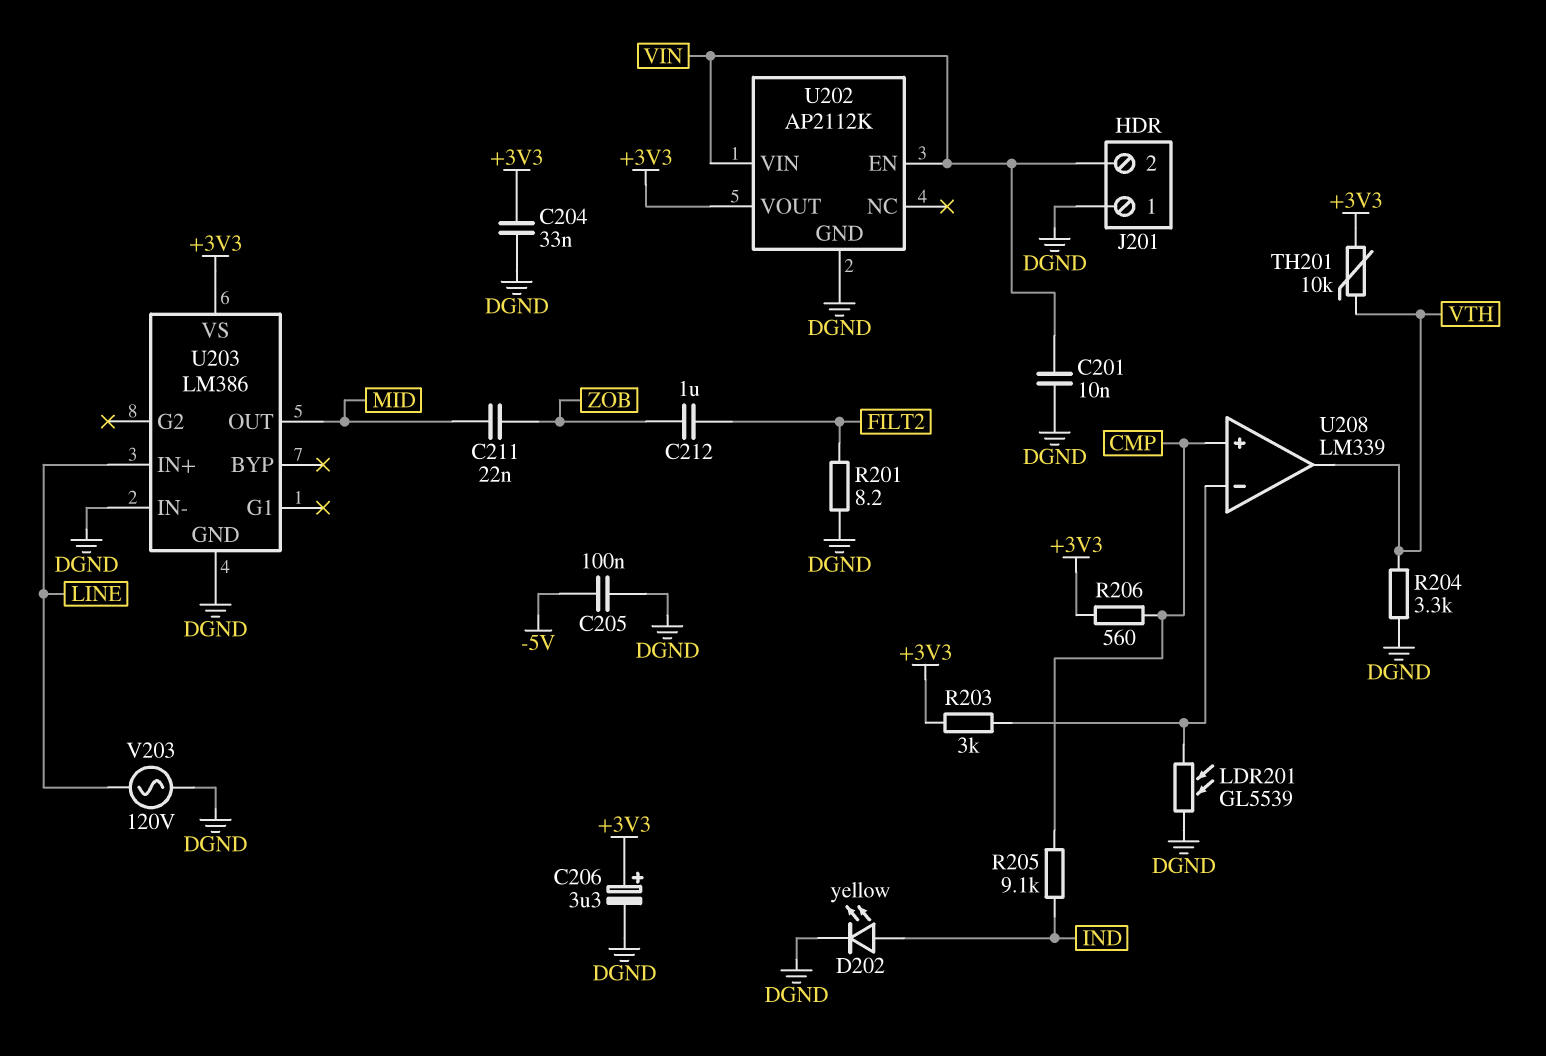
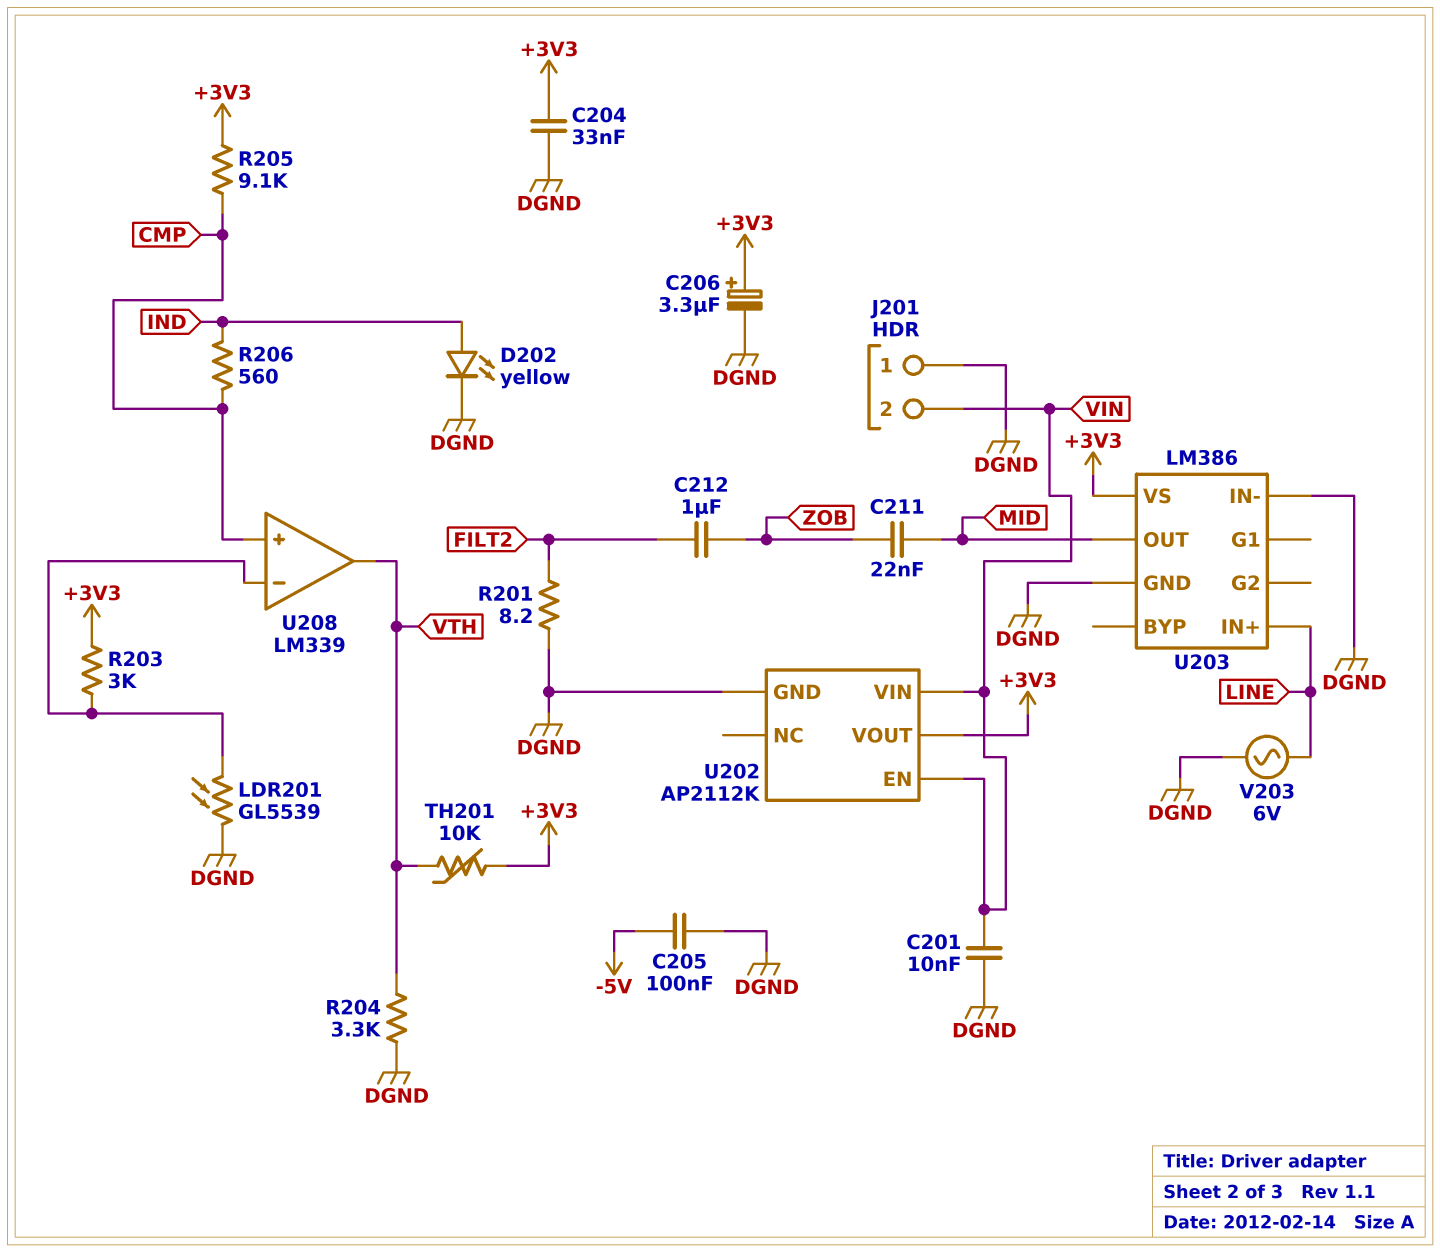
R205: 9.1k (CMP, IND) -> 9.1k (+3V3, CMP)
R206: 560 (+3V3, CMP) -> 560 (CMP, IND)
V203: AC 120V (DGND, LINE) -> AC 6V (DGND, LINE)

